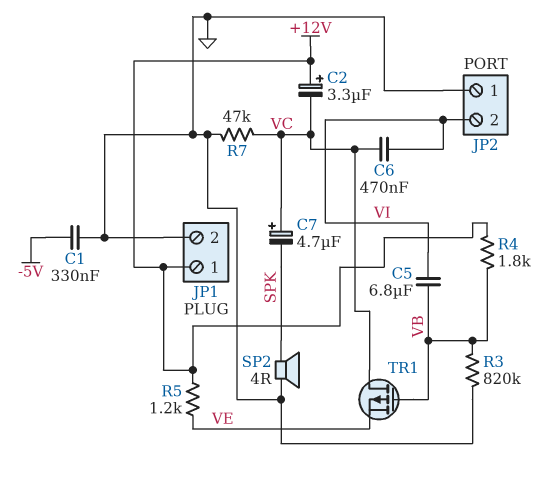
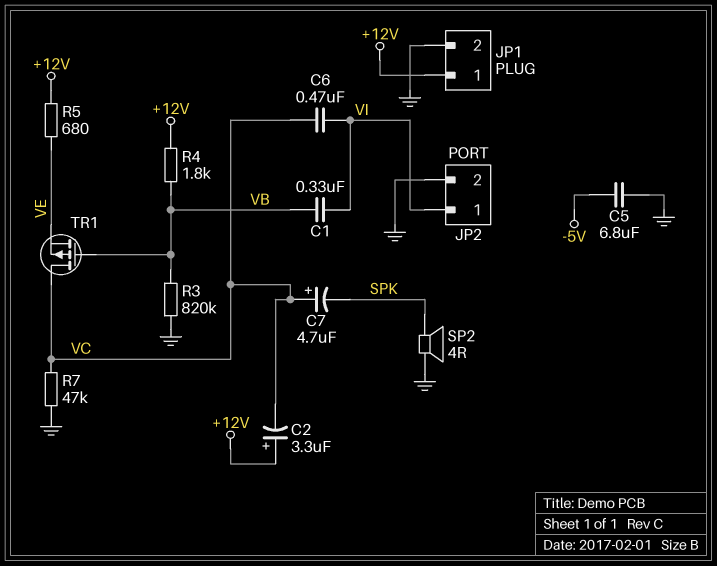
C1: 330nF (-5V, GND) -> 330nF (VB, VI)
C5: 6.8uF (VB, VI) -> 6.8uF (-5V, GND)
JP2 pin 1: GND -> VI
JP2 pin 2: VI -> GND
R5: 1.2k (+12V, VE) -> 680 (+12V, VE)

